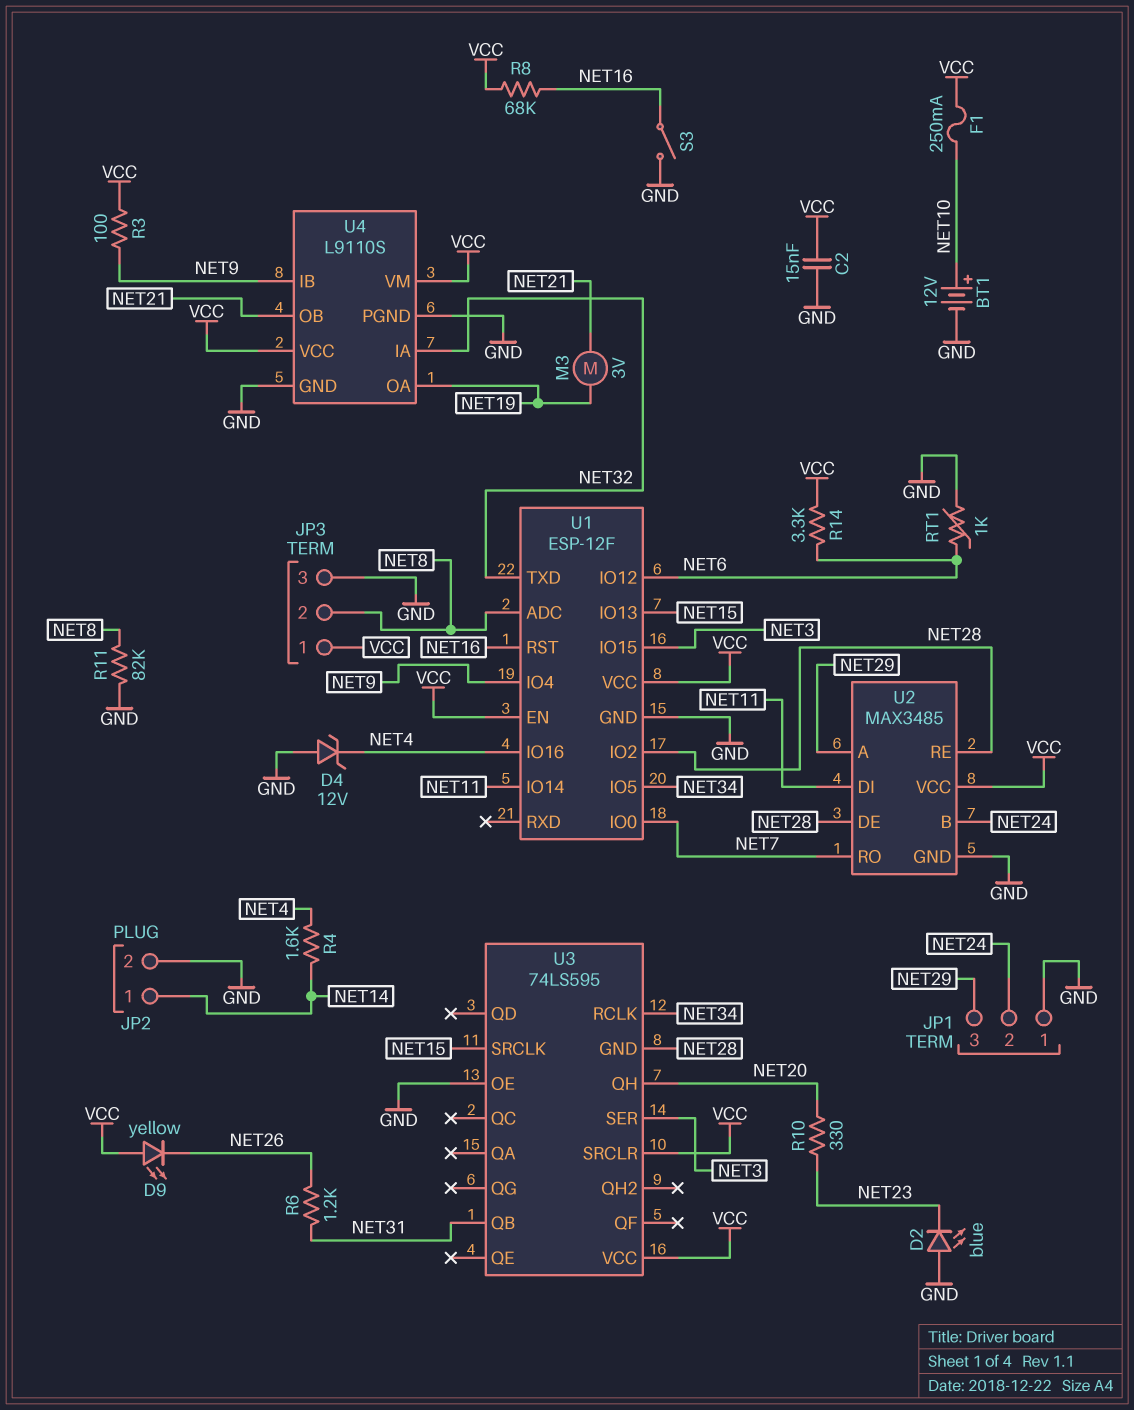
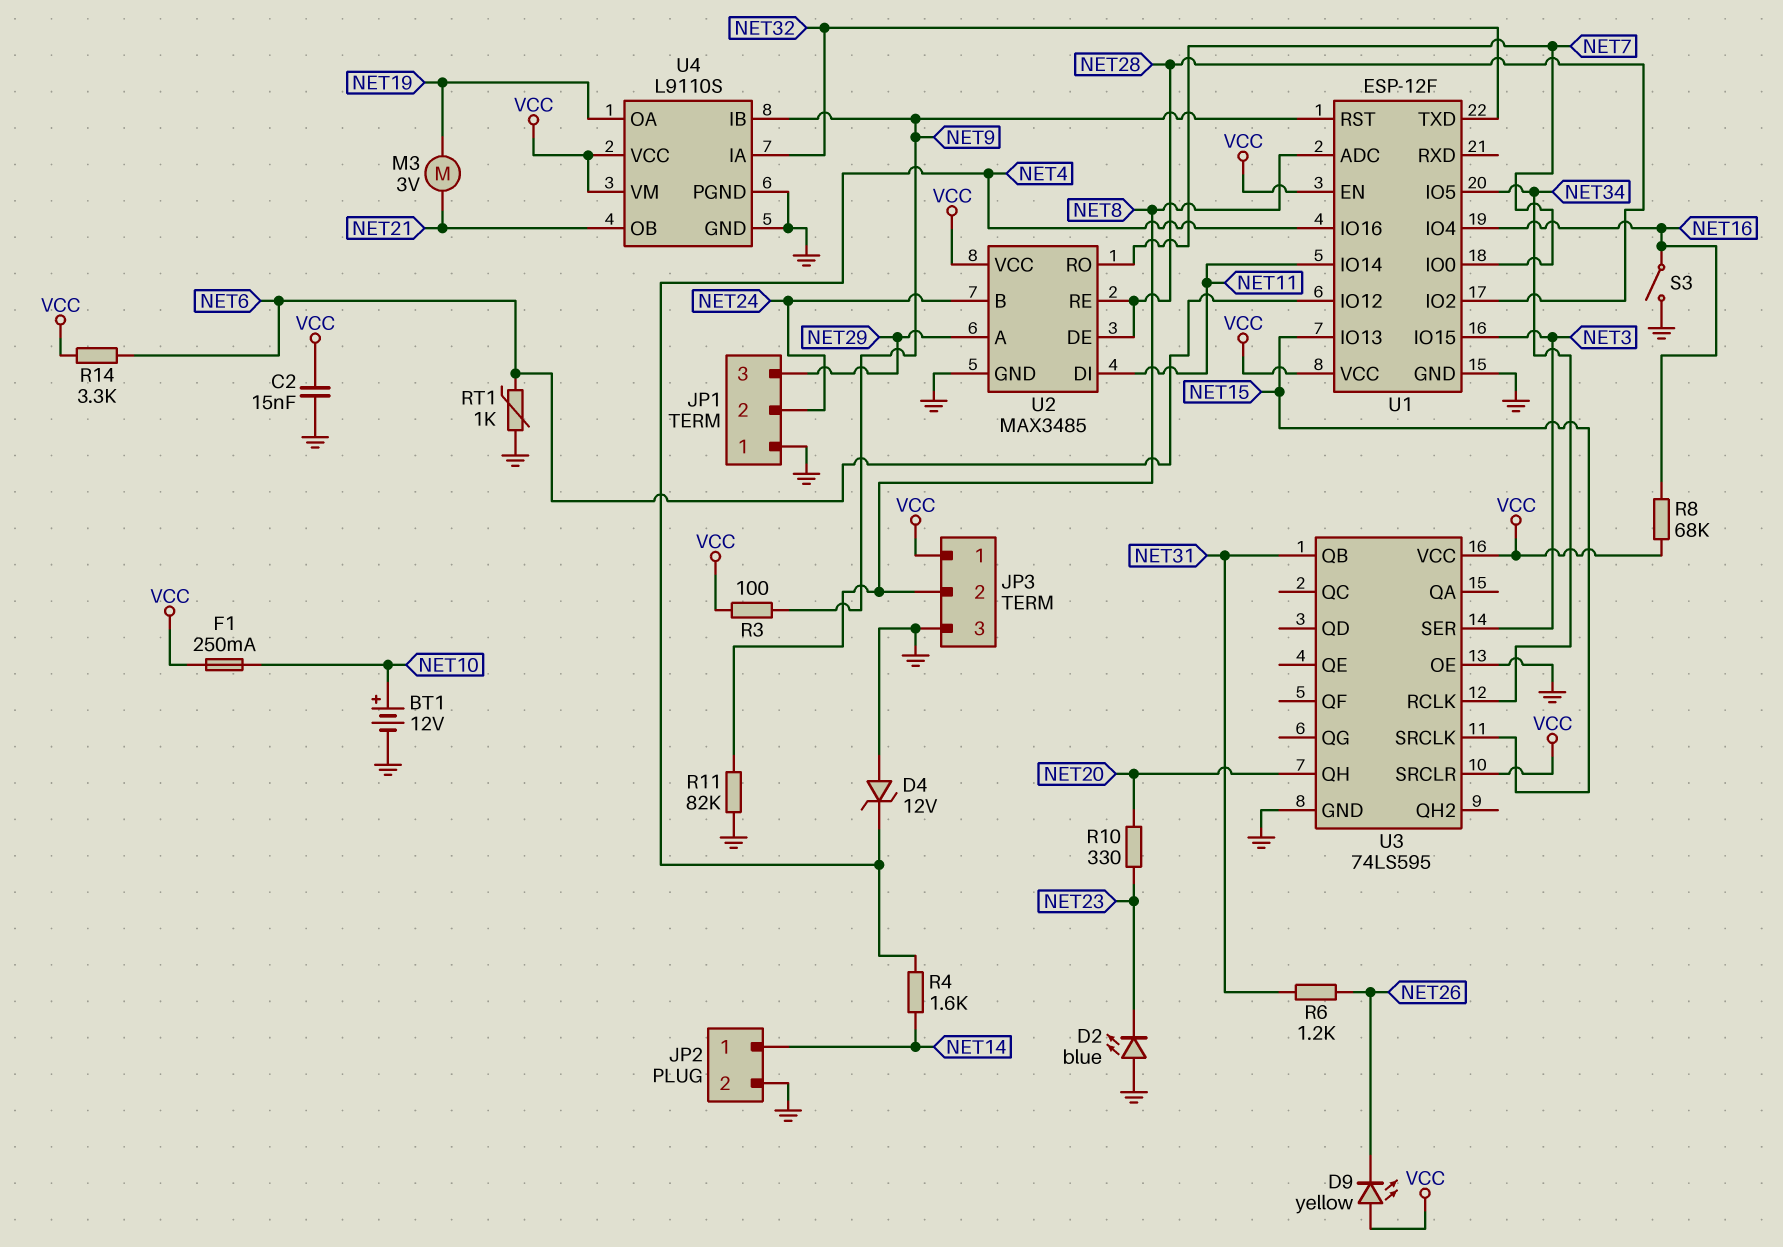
U1 pin IO4: NET9 -> NET16
U1 pin RST: NET16 -> NET9
U3 pin GND: NET28 -> GND

